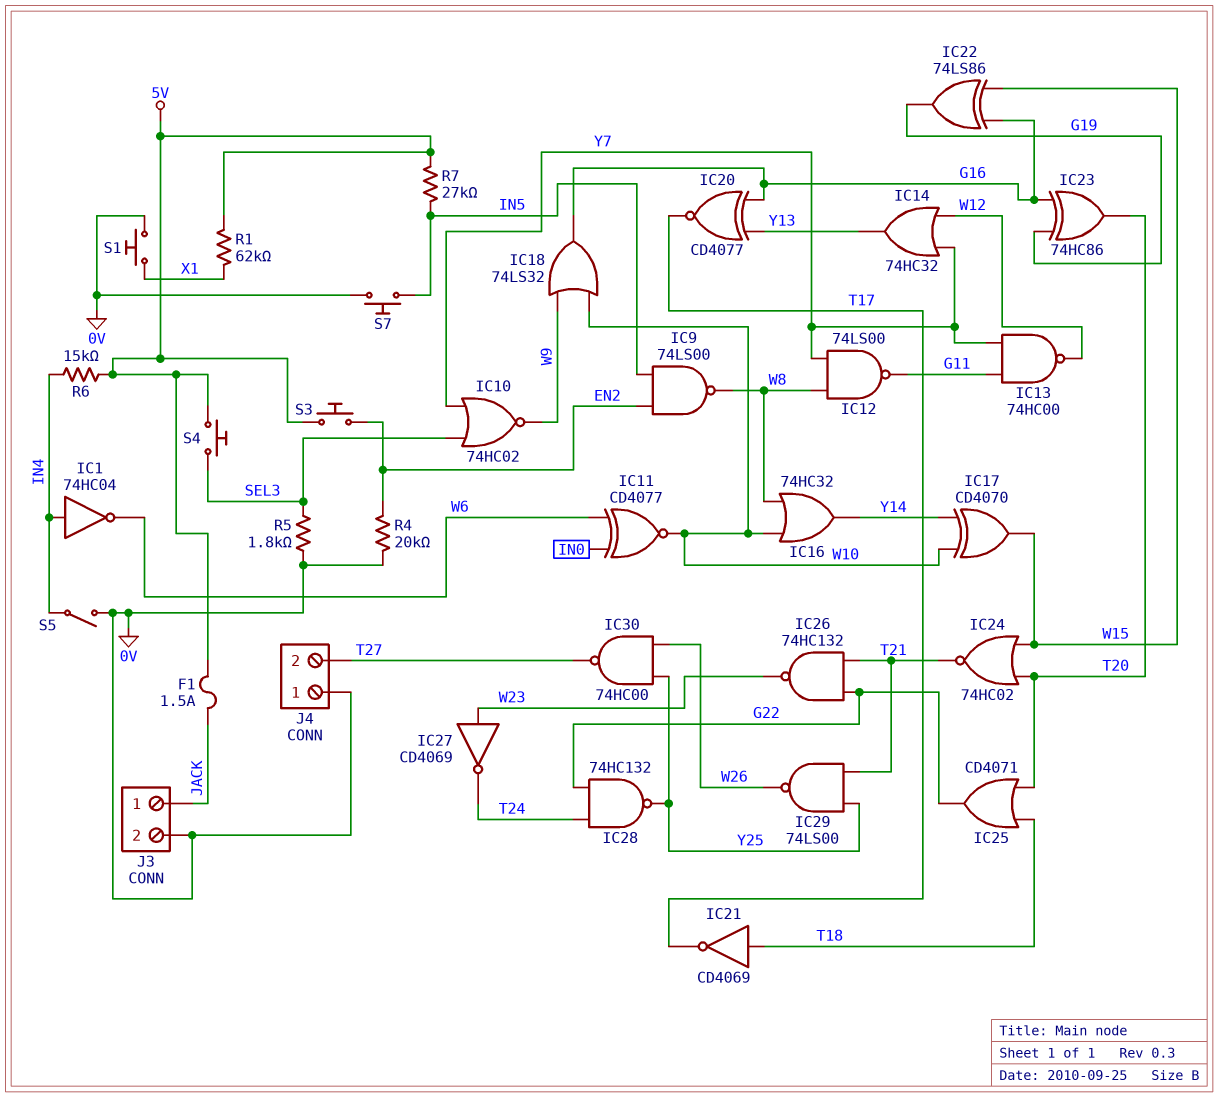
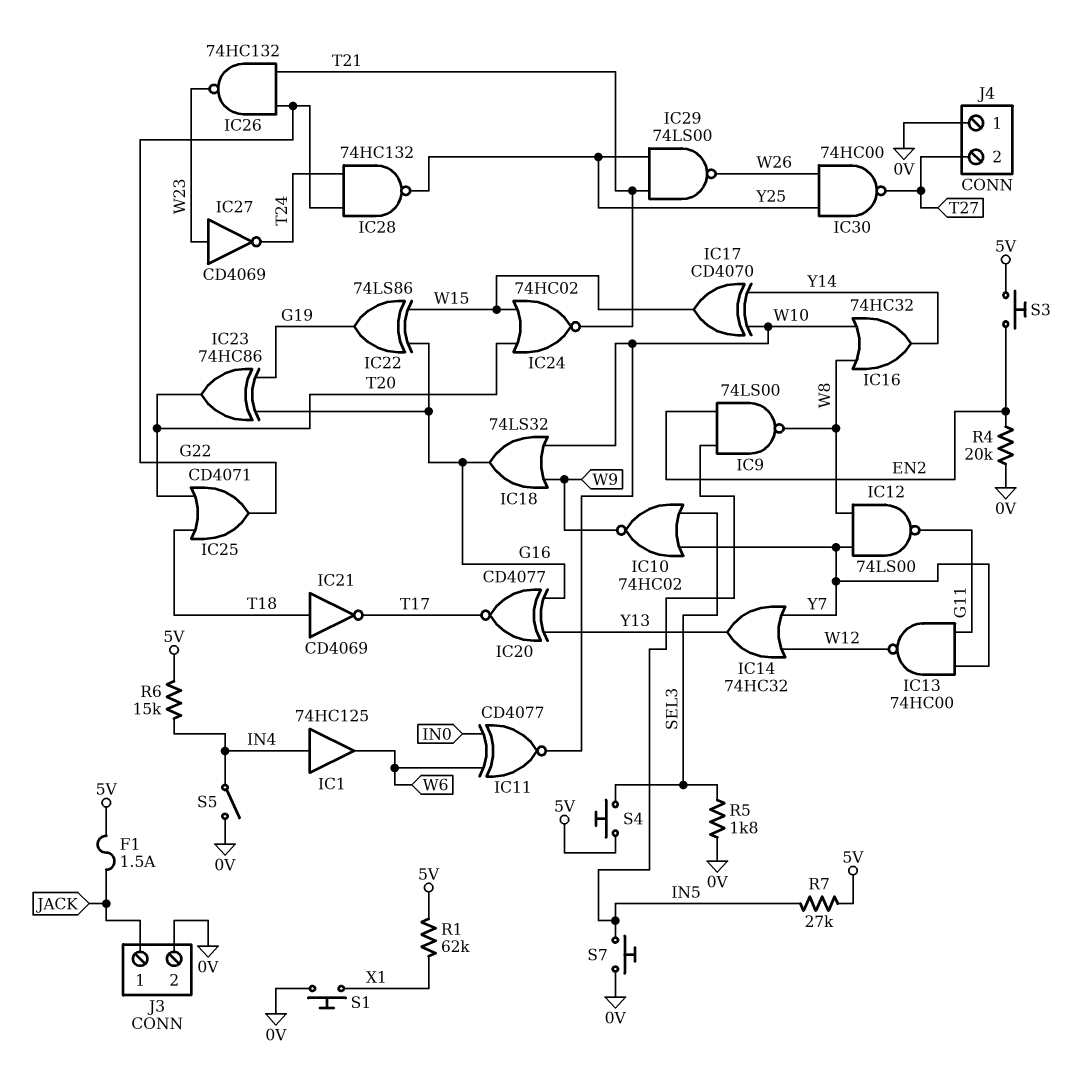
IC1: NOT 74HC04 (in IN4, out W6) -> buffer 74HC125 (in IN4, out W6)

